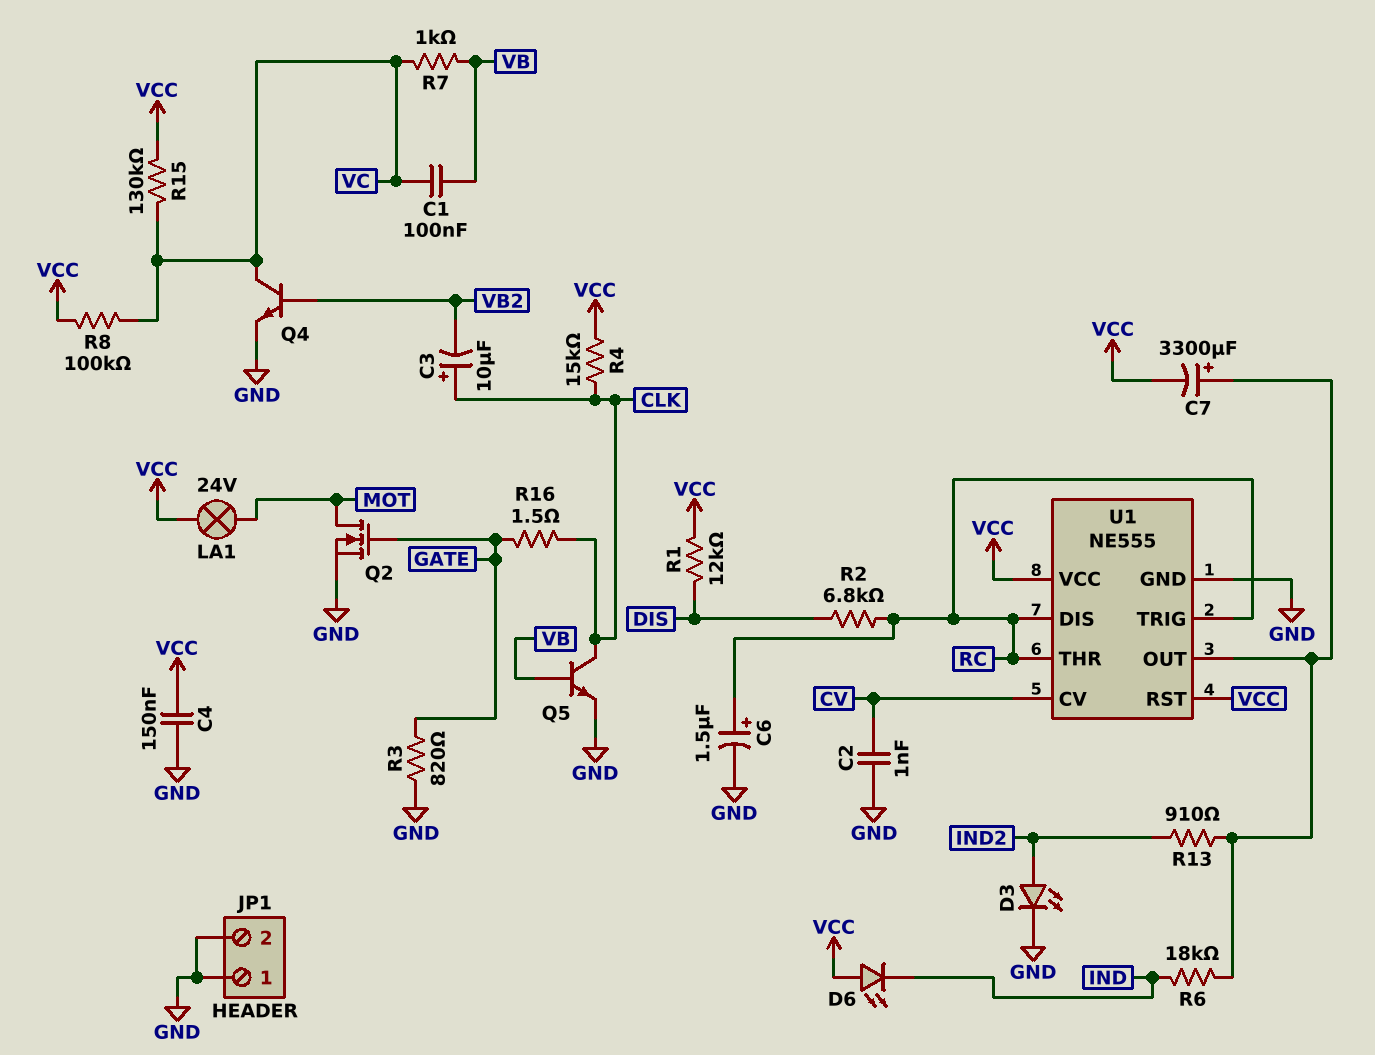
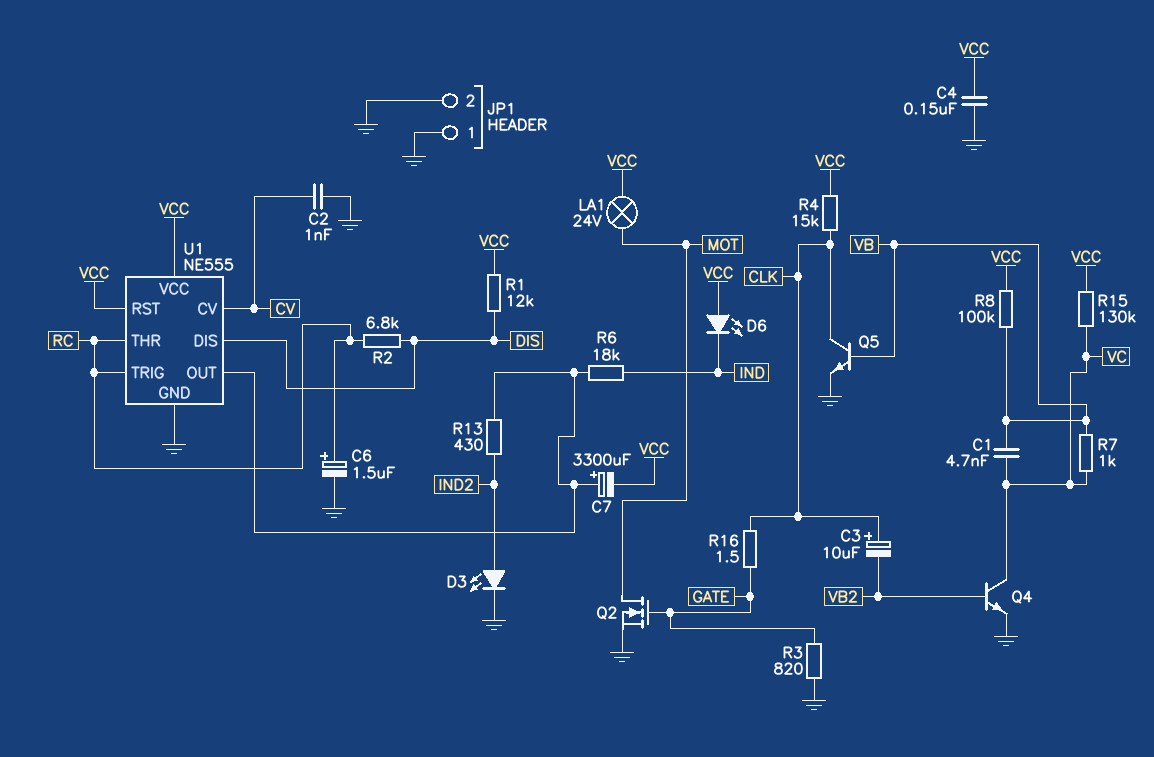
C1: 100nF (VB, VC) -> 4.7nF (VB, VC)
R8: 100k (VC, VCC) -> 100k (VB, VCC)
R13: 910 (IND2, U1/OUT) -> 430 (IND2, U1/OUT)
U1 pin DIS: RC -> DIS

